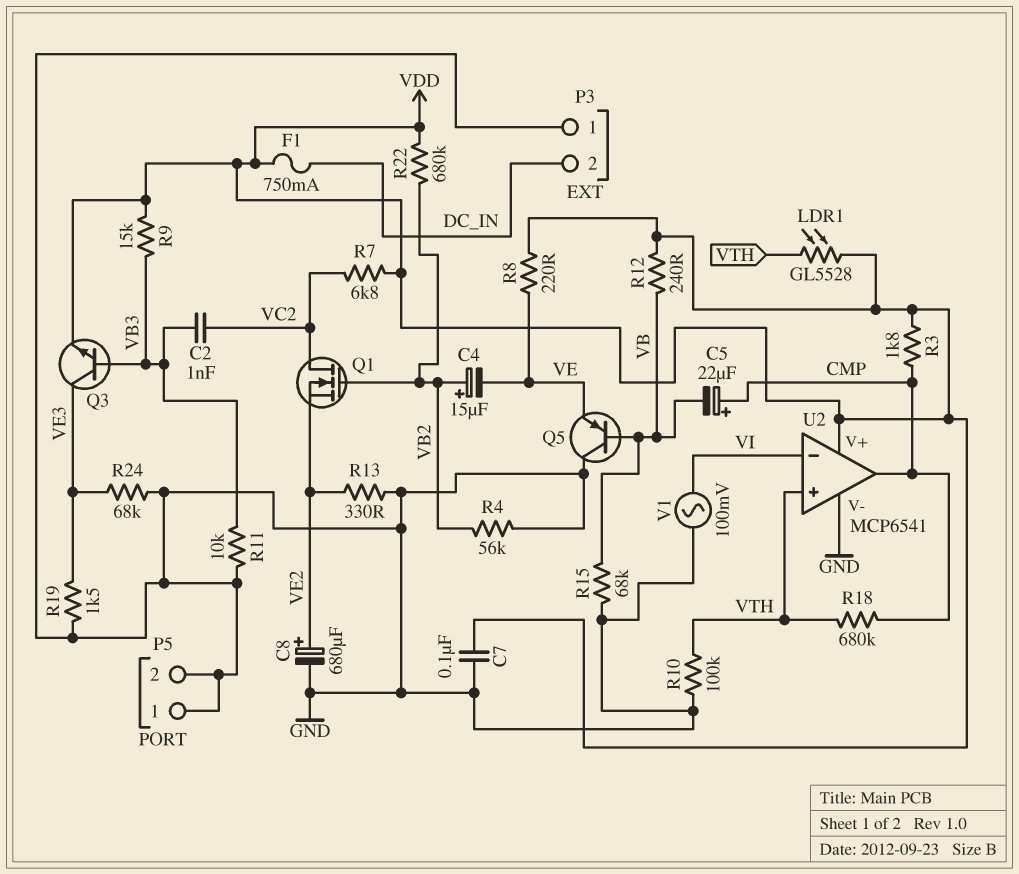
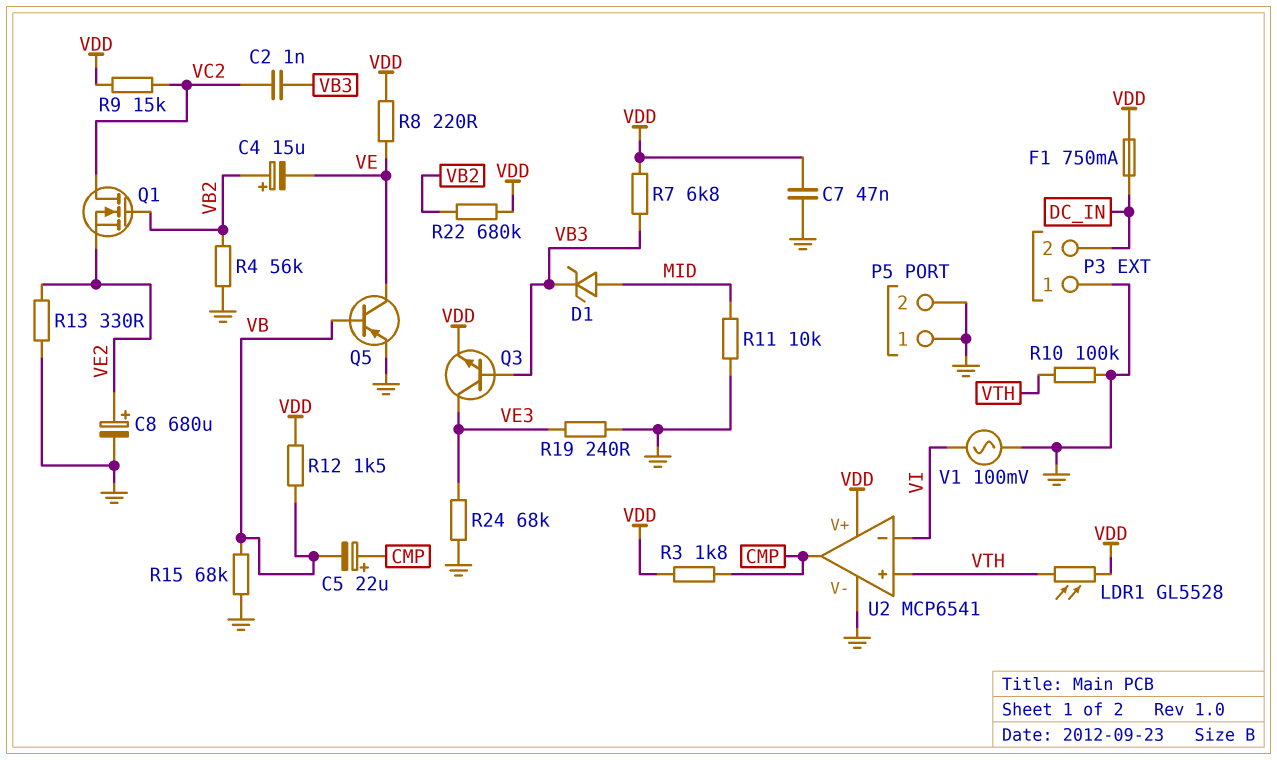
C7: 100nF (GND, VDD) -> 47nF (GND, VDD)
D1: none -> zener (A MID, K VB3)
Q5: PNP (B VB, C GND, E VE) -> PNP (B VB, C VE, E GND)
R7: 6.8k (VC2, VDD) -> 6.8k (VB3, VDD)
R9: 15k (VB3, VDD) -> 15k (VC2, VDD)
R11: 10k (GND, VB3) -> 10k (GND, MID)
R12: 240 (VB, VDD) -> 1.5k (VB, VDD)
R18: 680k (CMP, VTH) -> none
R19: 1.5k (GND, VE3) -> 240 (GND, VE3)

